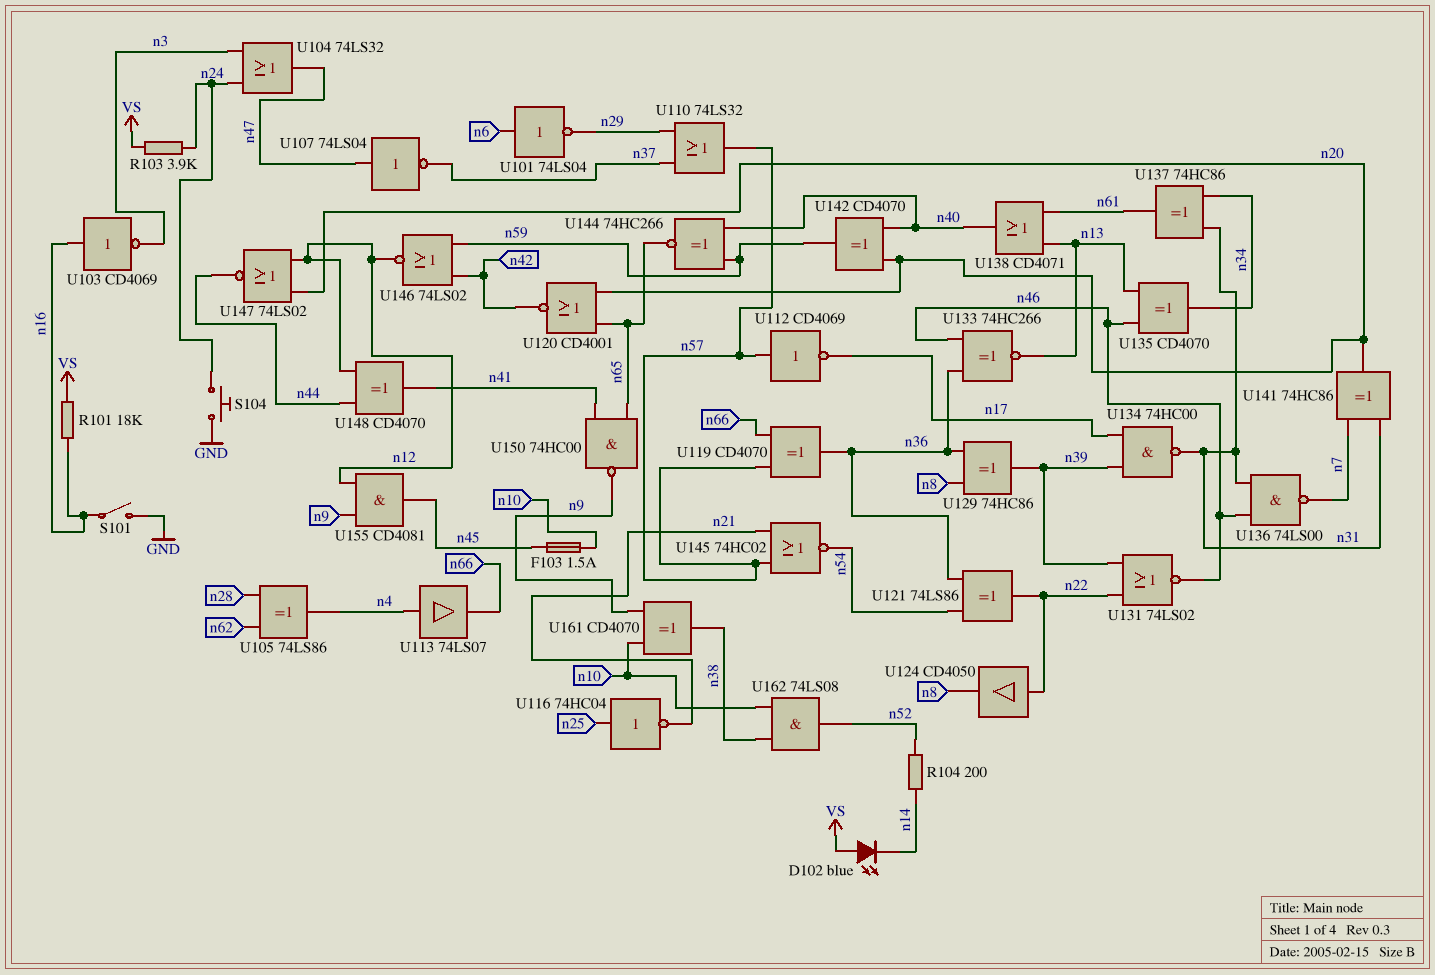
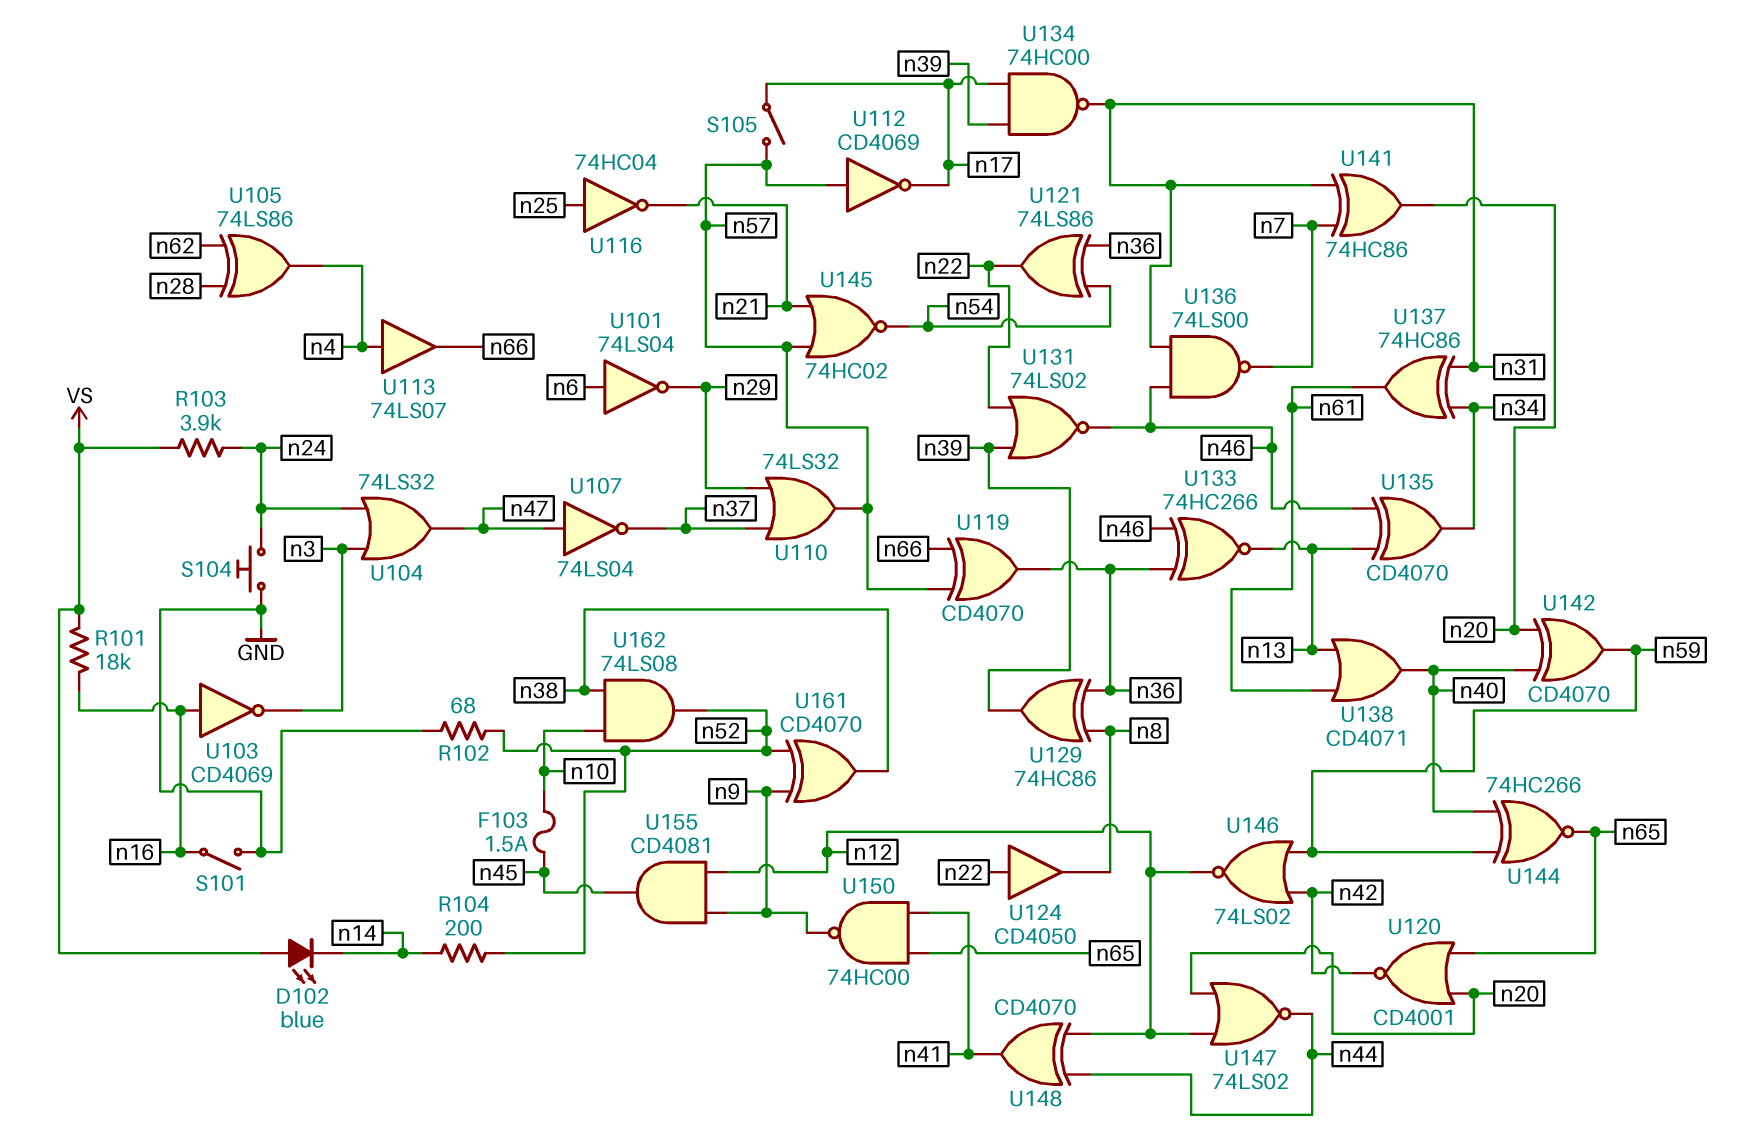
R102: none -> 68 (GND, n52)
S105: none -> switch (n17, n57)
U161: XOR CD4070 (in n9, in n10, out n38) -> XOR CD4070 (in n9, in n52, out n38)

